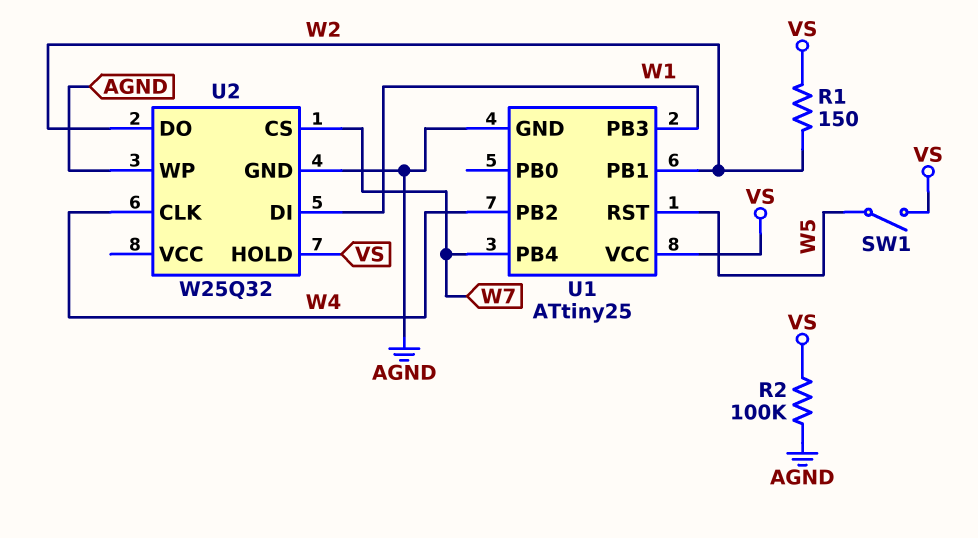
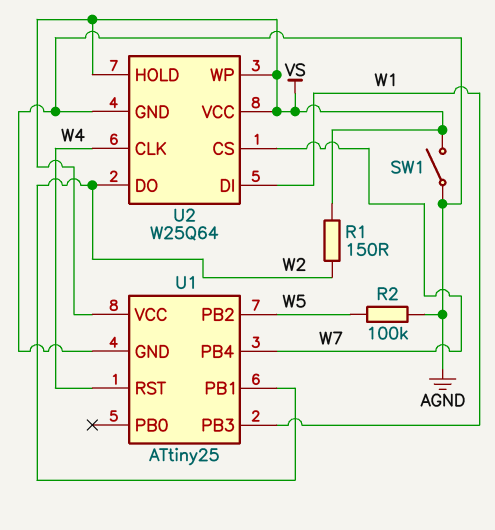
R2: 100k (AGND, VS) -> 100k (AGND, W5)
SW1: switch (VS, W5) -> switch (AGND, VS)
U1 pin PB2: W4 -> W5
U1 pin RST: W5 -> W4
U2: W25Q32 -> W25Q64
U2 pin VCC: none -> VS
U2 pin WP: AGND -> VS

